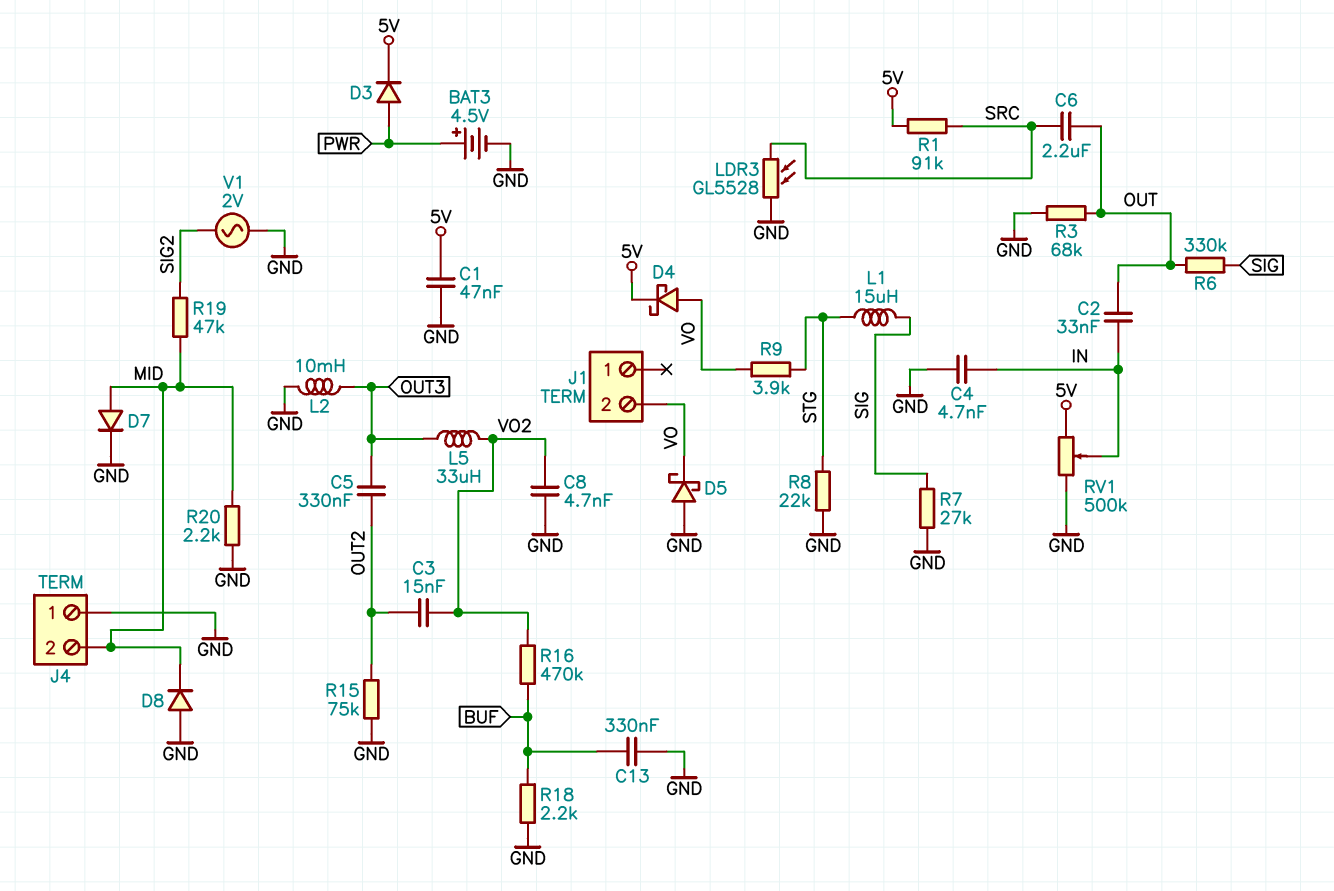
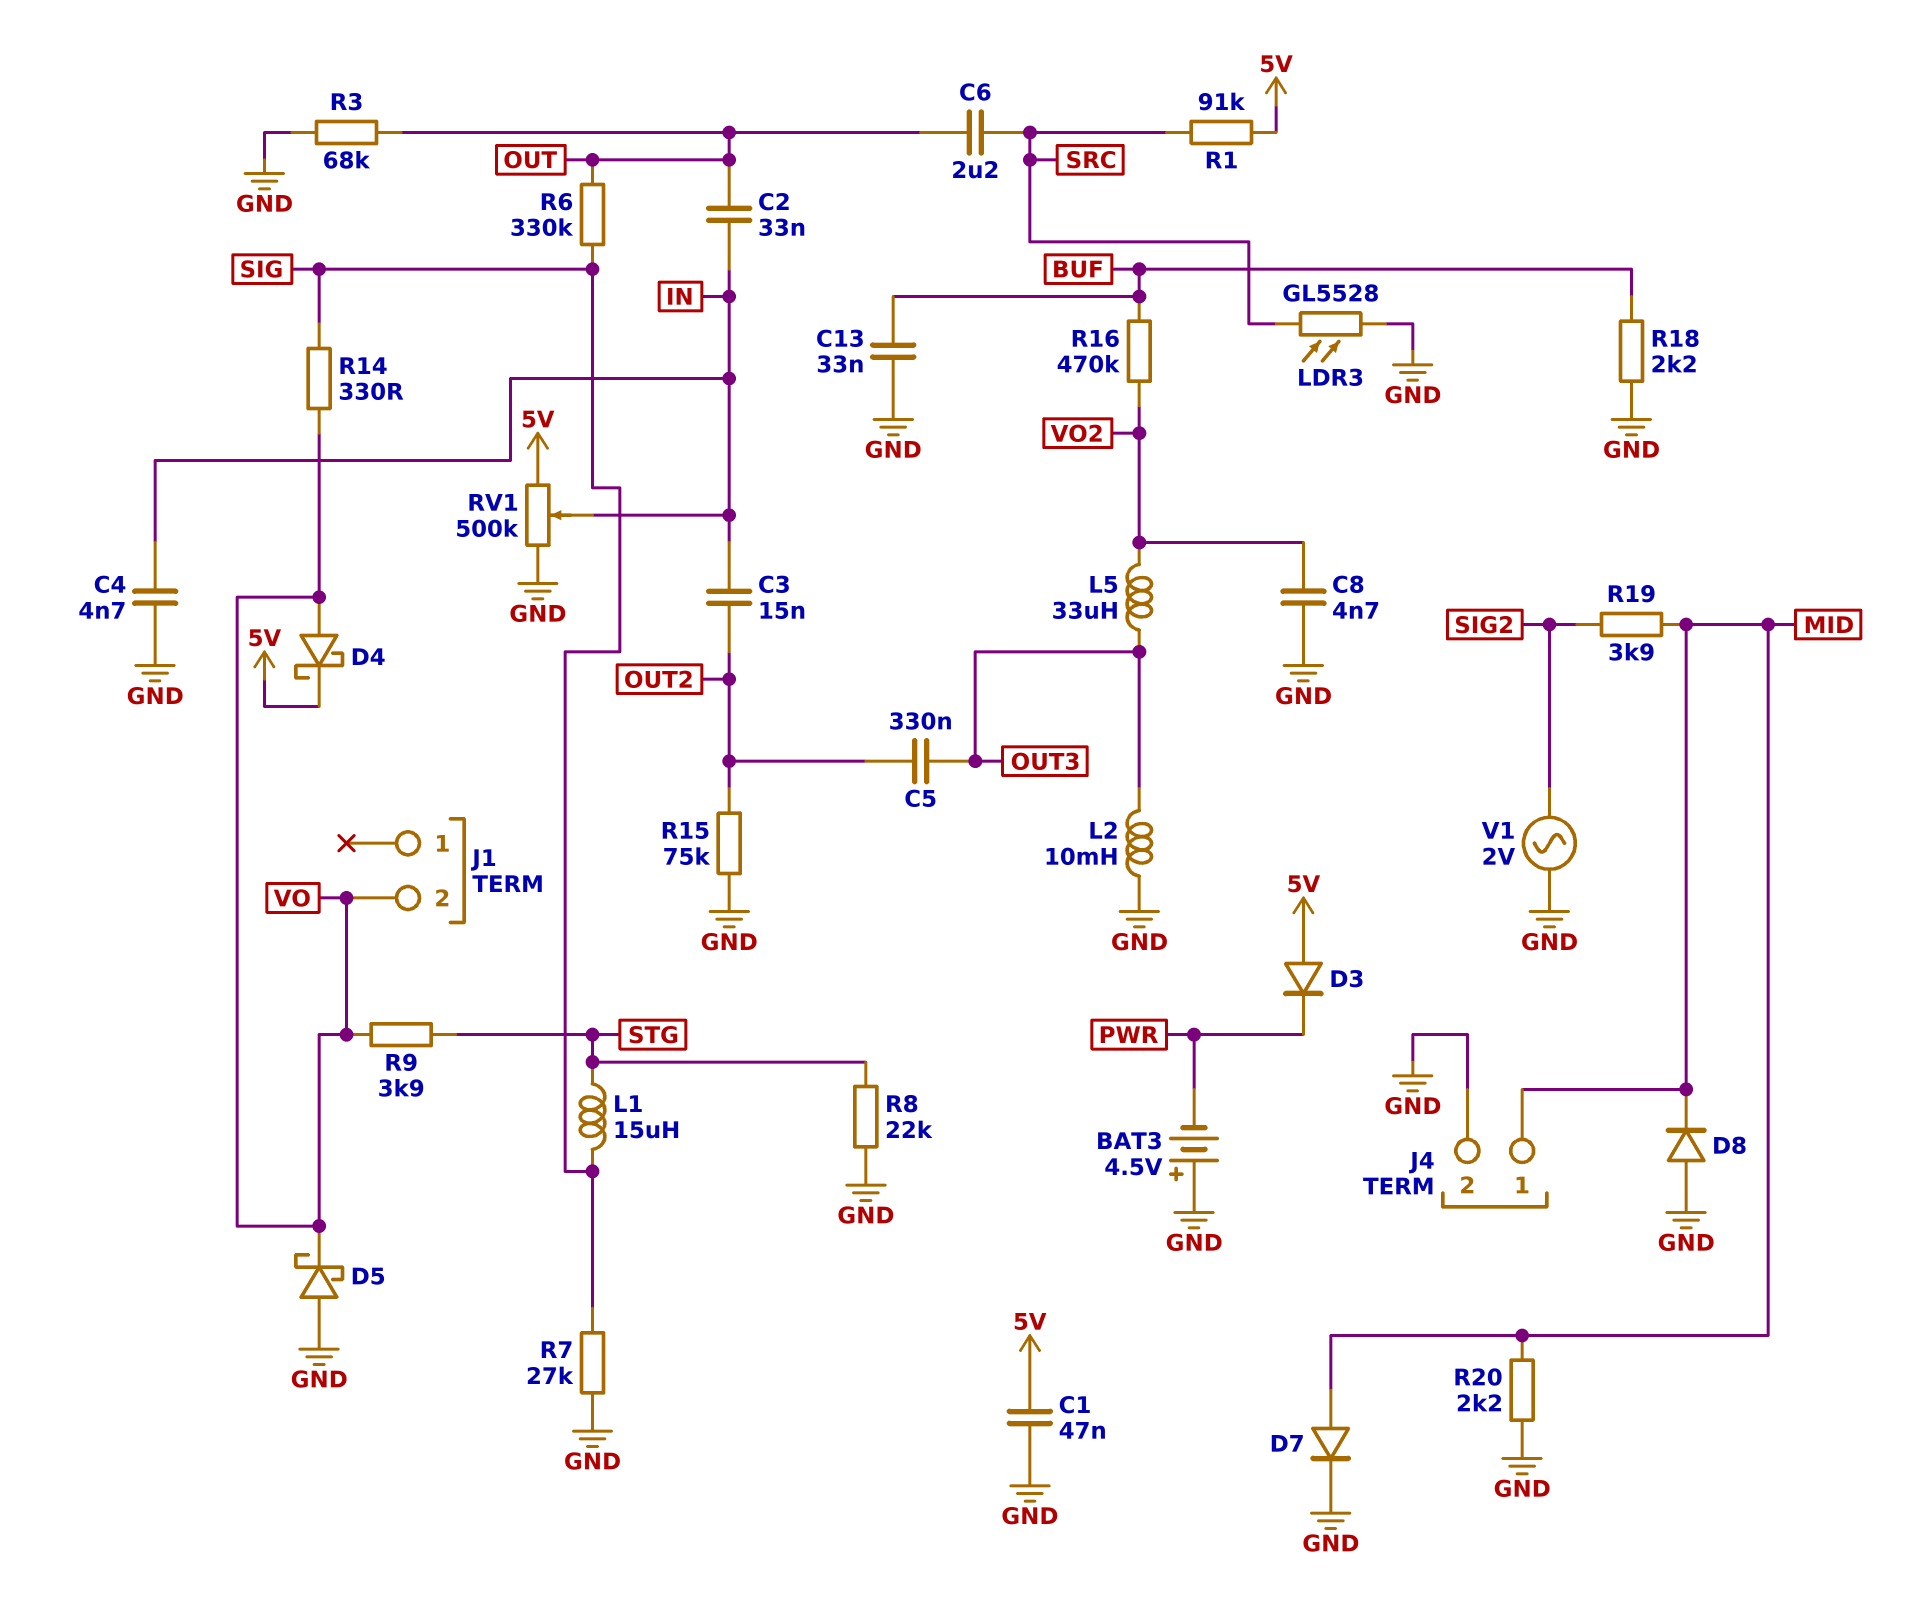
BAT3: 4.5V (plus PWR, minus GND) -> 4.5V (plus GND, minus PWR)
C3: 15nF (OUT2, VO2) -> 15nF (IN, OUT2)
C13: 330nF (BUF, GND) -> 33nF (BUF, GND)
D3: diode (A PWR, K 5V) -> diode (A 5V, K PWR)
J4 pin 1: GND -> MID
J4 pin 2: MID -> GND
R14: none -> 330 (SIG, VO)
R19: 47k (MID, SIG2) -> 3.9k (MID, SIG2)

